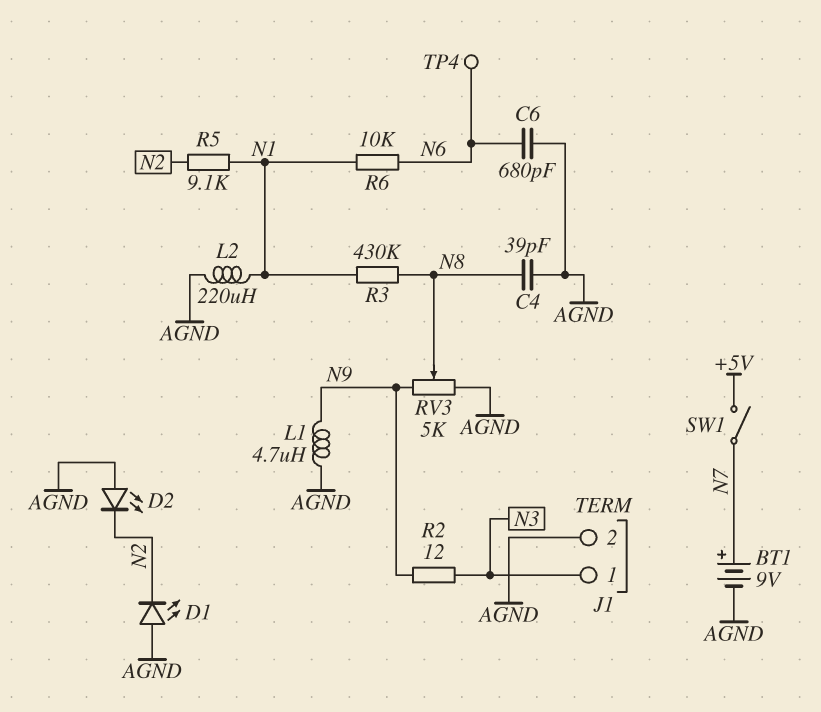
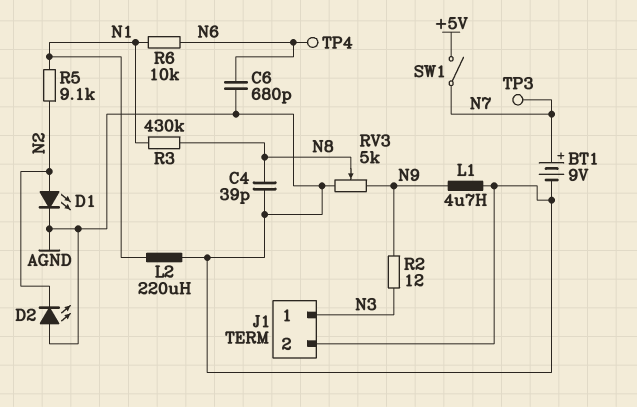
D1: LED (A AGND, K N2) -> LED (A N2, K AGND)
TP3: none -> test point (N7)

